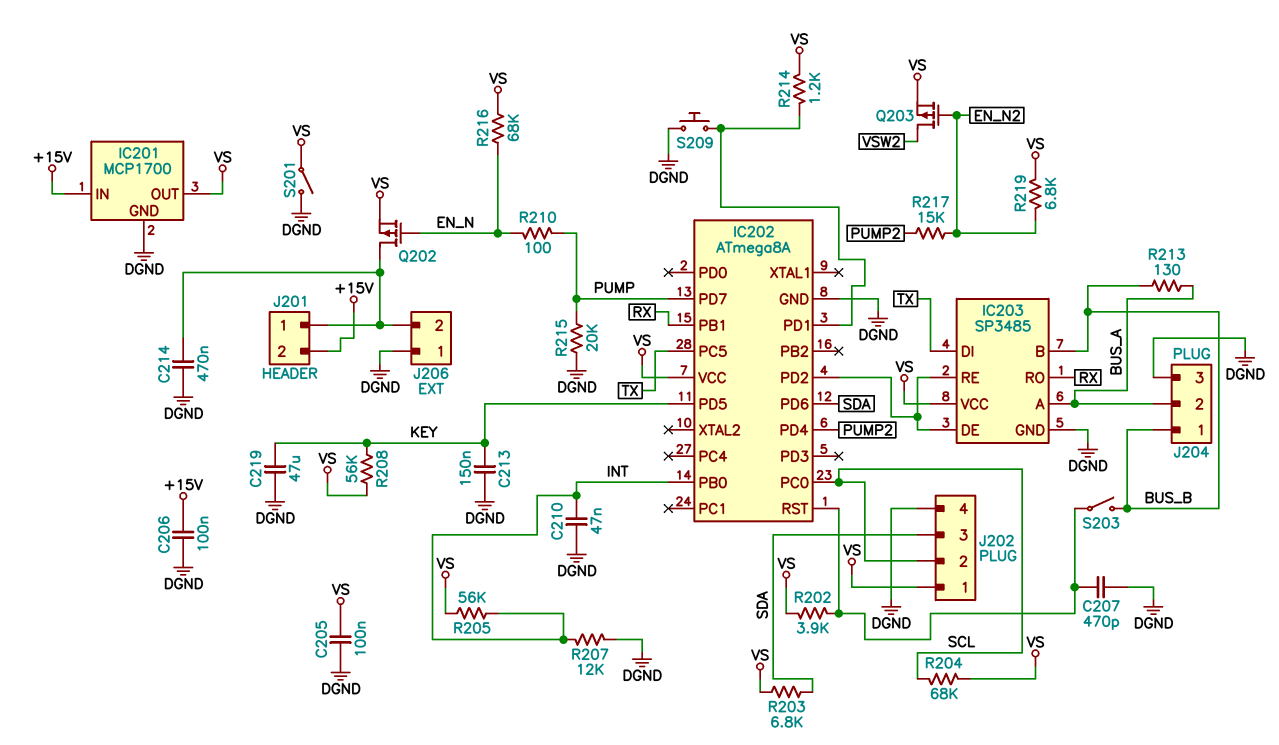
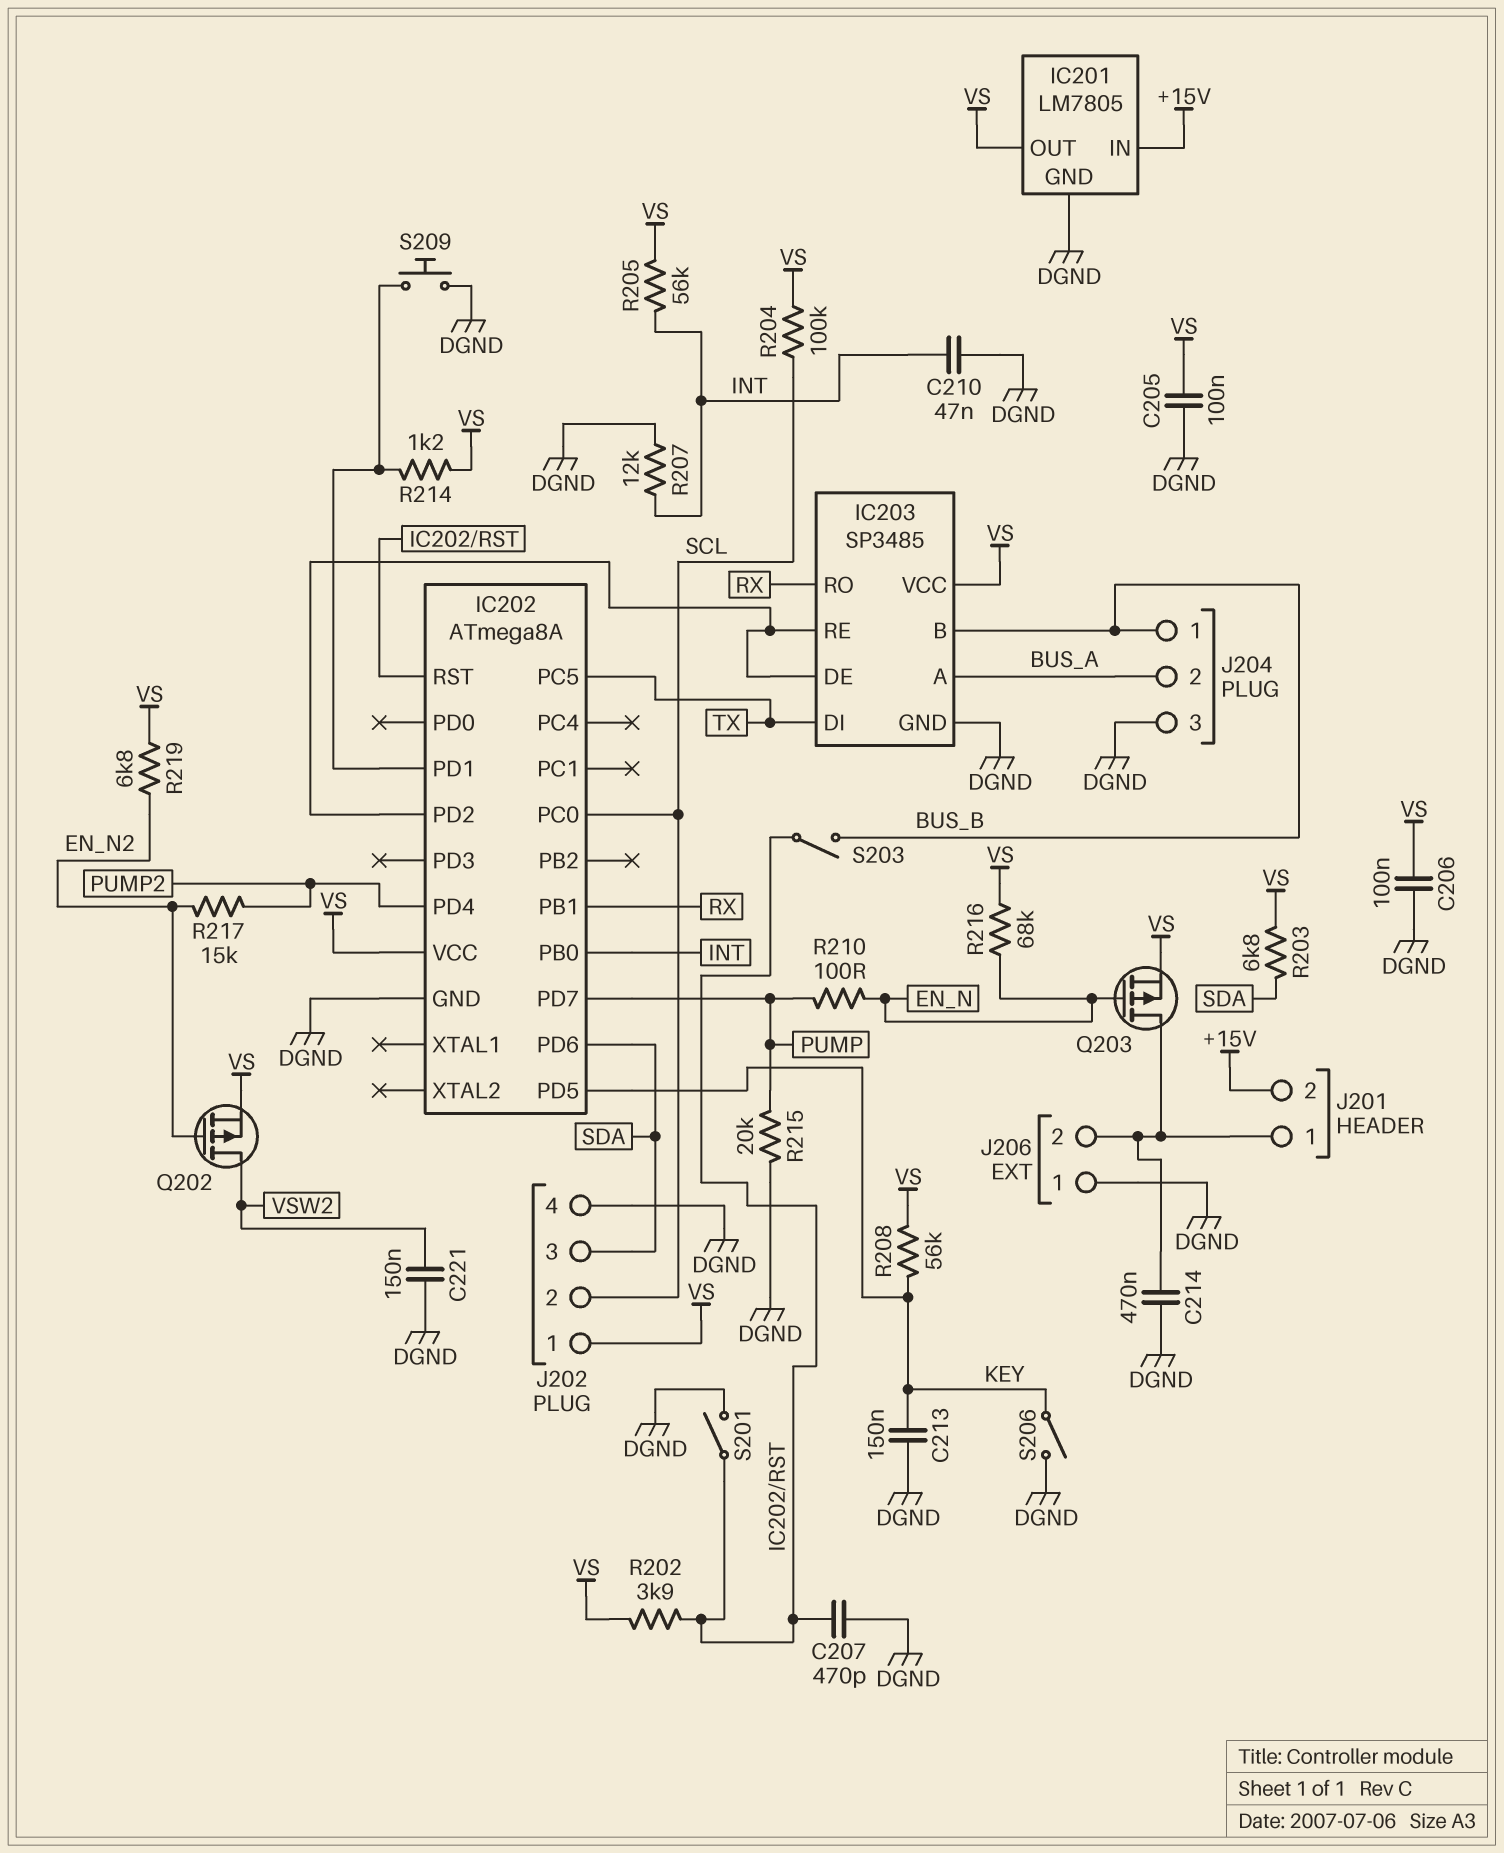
C206: 100nF (+15V, DGND) -> 100nF (DGND, VS)
C219: 47uF (DGND, KEY) -> none
C221: none -> 150nF (DGND, VSW2)
IC201: MCP1700 -> LM7805
Q202: PMOS (G EN_N, D J201/1, S VS) -> PMOS (G EN_N2, D VSW2, S VS)
Q203: PMOS (G EN_N2, D VSW2, S VS) -> PMOS (G EN_N, D J201/1, S VS)
R204: 68k (SCL, VS) -> 100k (SCL, VS)
R213: 130 (BUS_A, BUS_B) -> none
S201: switch (DGND, VS) -> switch (DGND, IC202/RST)
S206: none -> switch (DGND, KEY)

